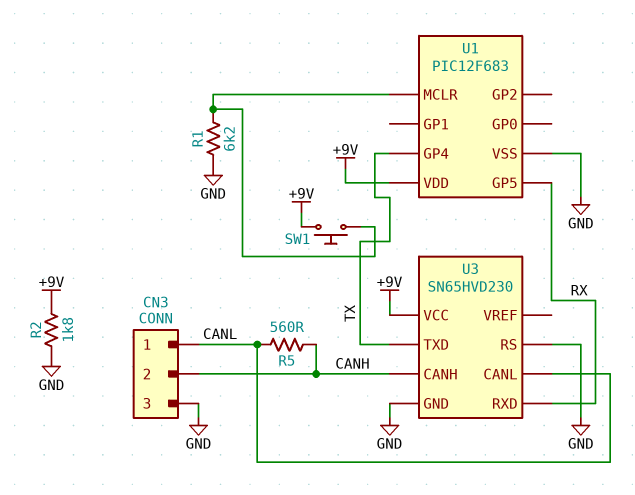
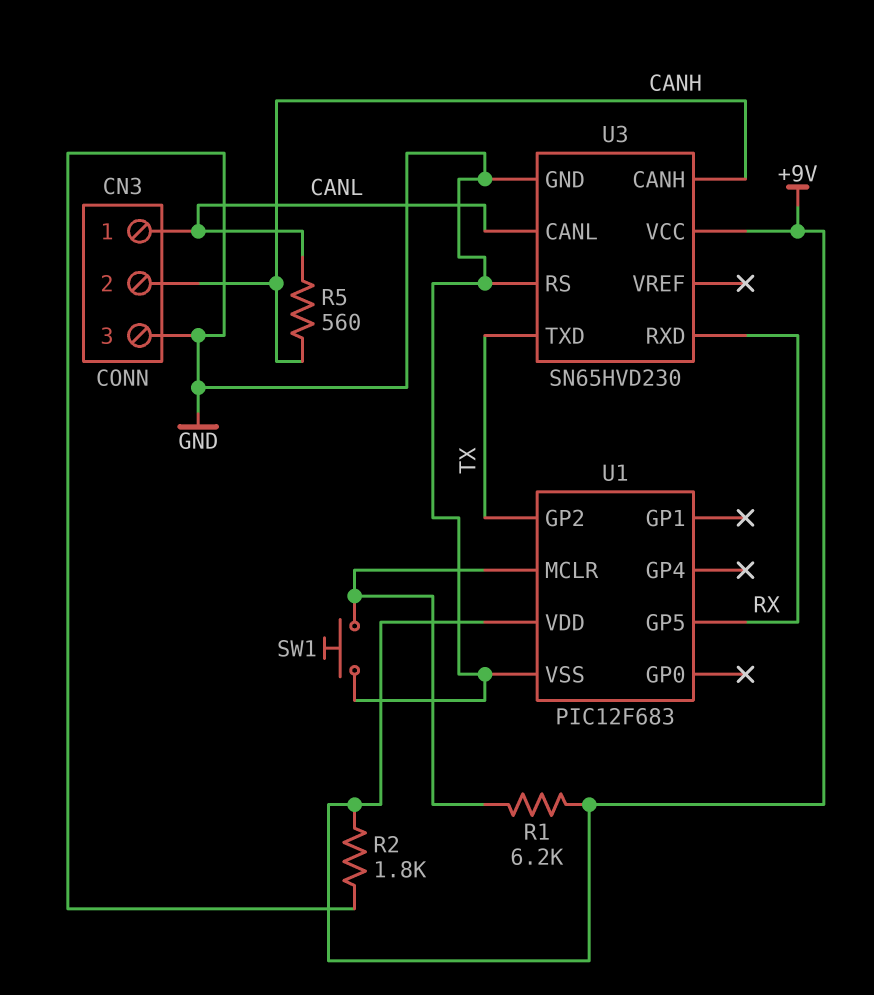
R1: 6.2k (GND, U1/MCLR) -> 6.2k (+9V, U1/MCLR)
SW1: button (+9V, U1/MCLR) -> button (GND, U1/MCLR)
U1 pin GP2: none -> TX
U1 pin GP4: TX -> none

